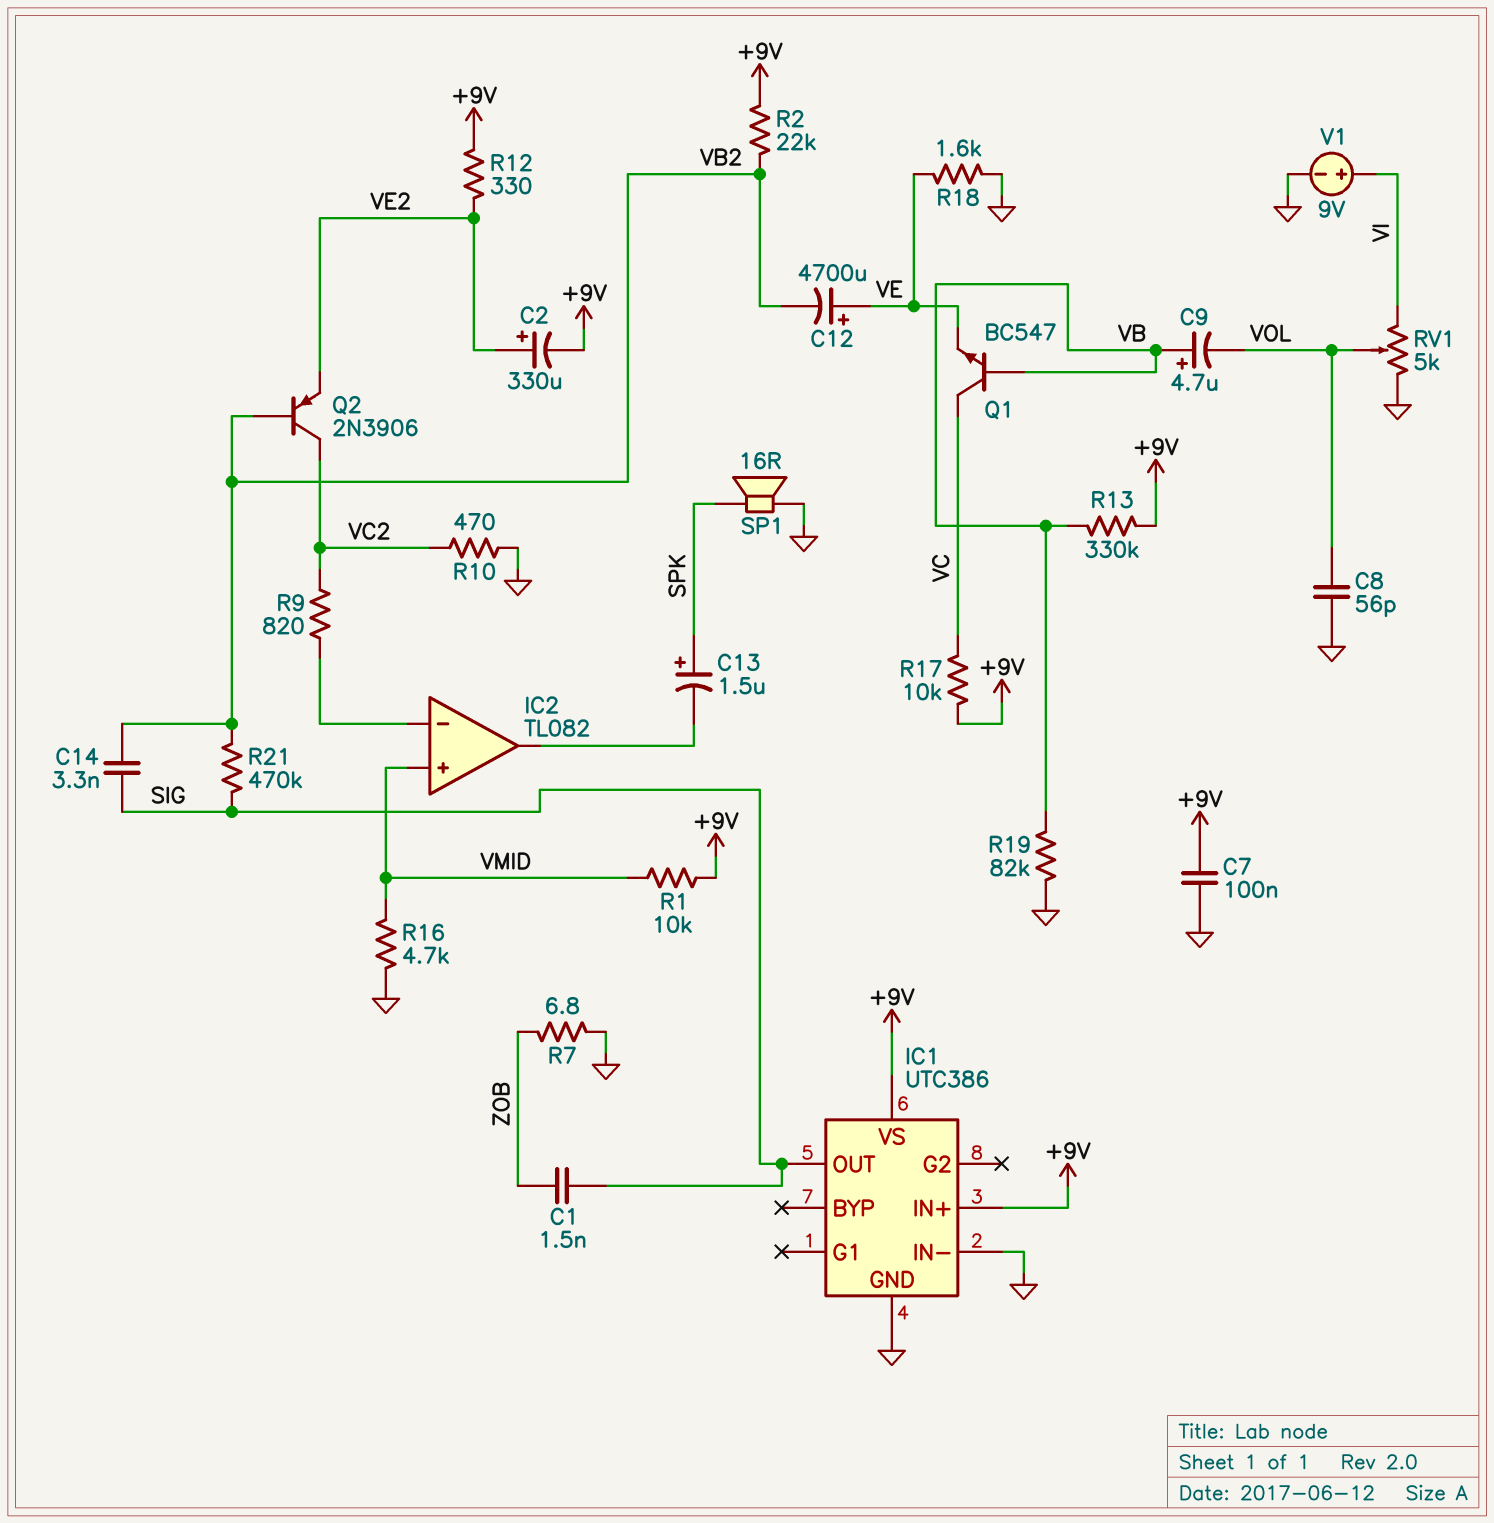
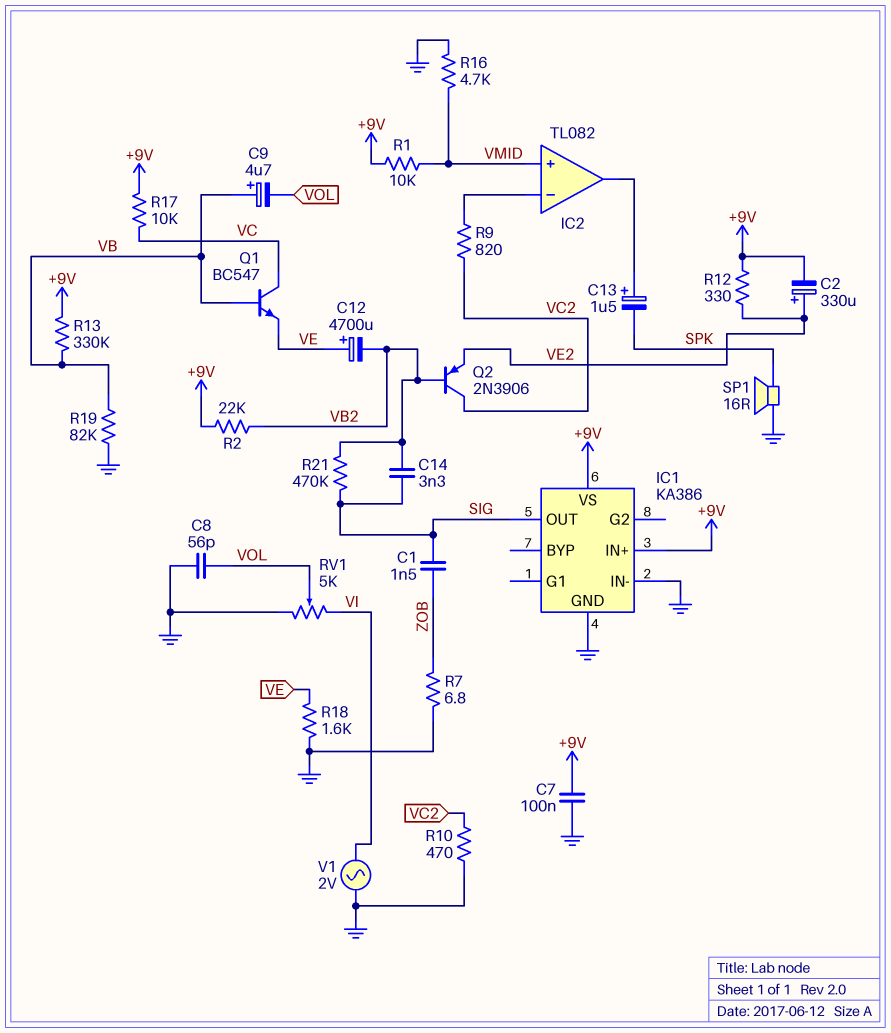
C13: 1.5uF (plus SPK, minus IC2/out) -> 1.5uF (plus IC2/out, minus SPK)
IC1: UTC386 -> KA386
V1: 9V (plus VI, minus GND) -> AC 2V (GND, VI)

